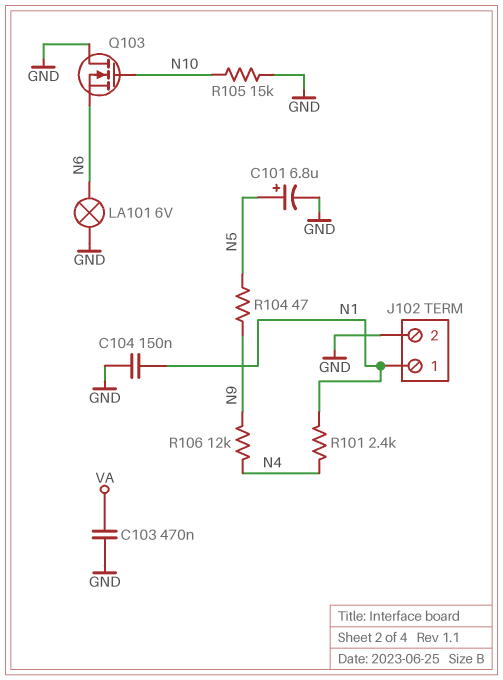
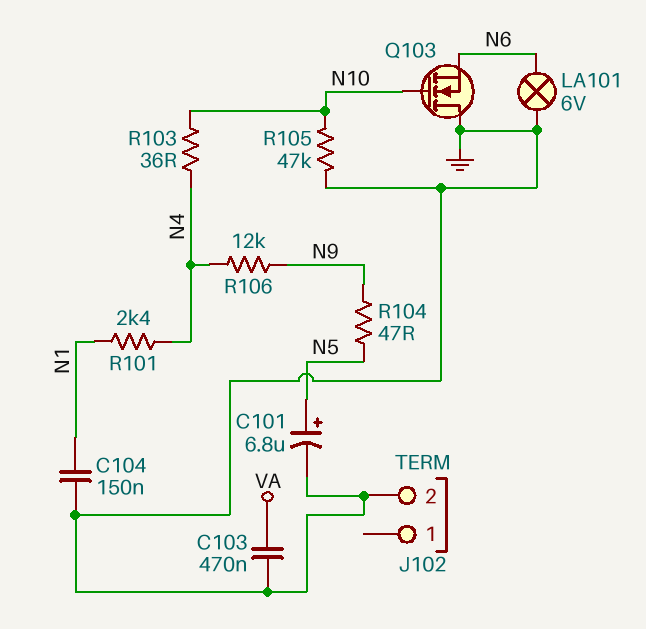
J102 pin 1: N1 -> none
R103: none -> 36 (N4, N10)
R105: 15k (GND, N10) -> 47k (GND, N10)

